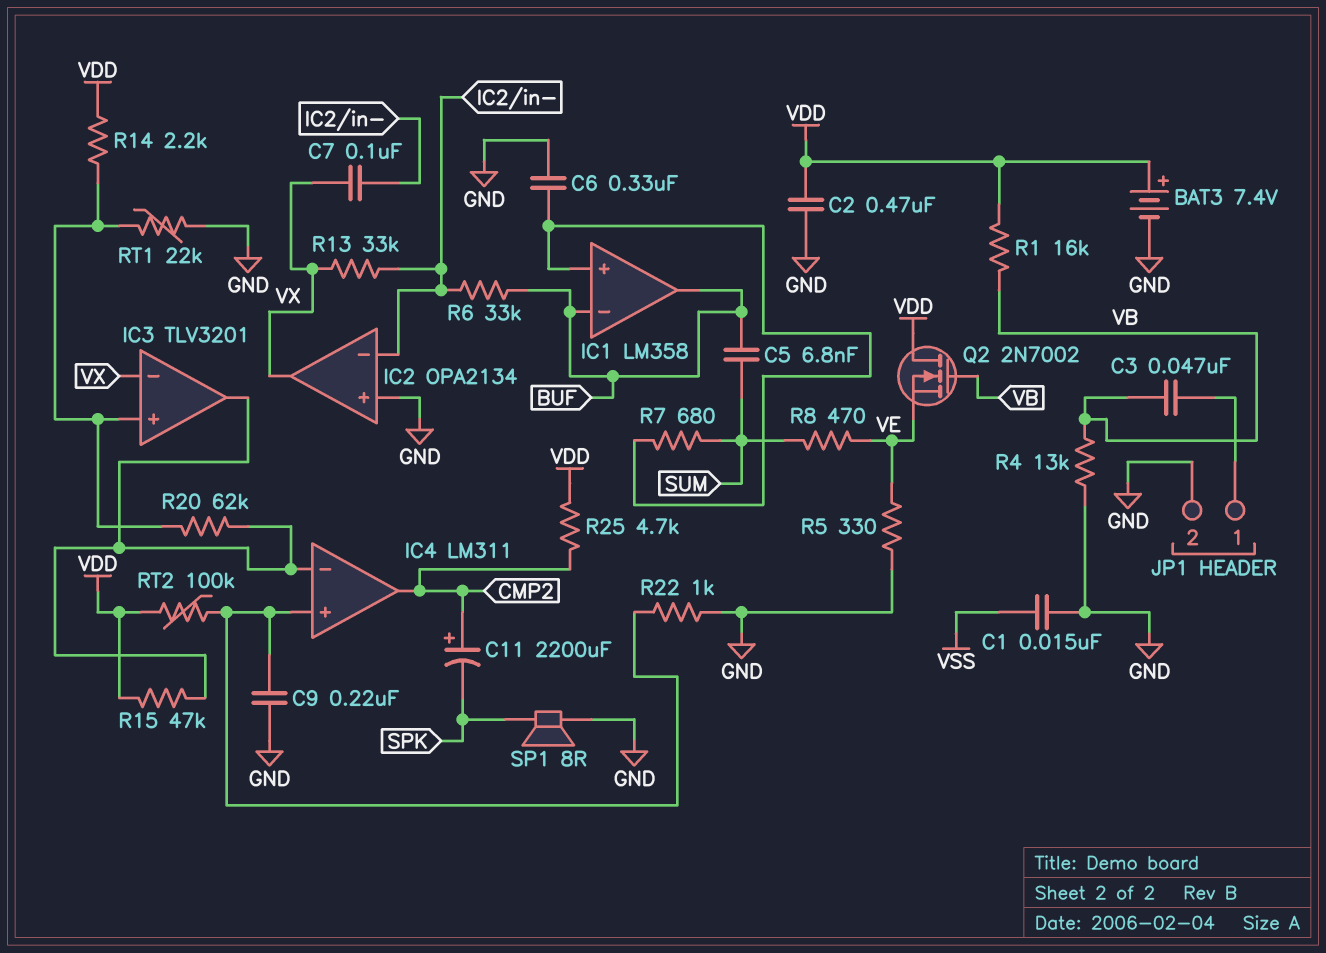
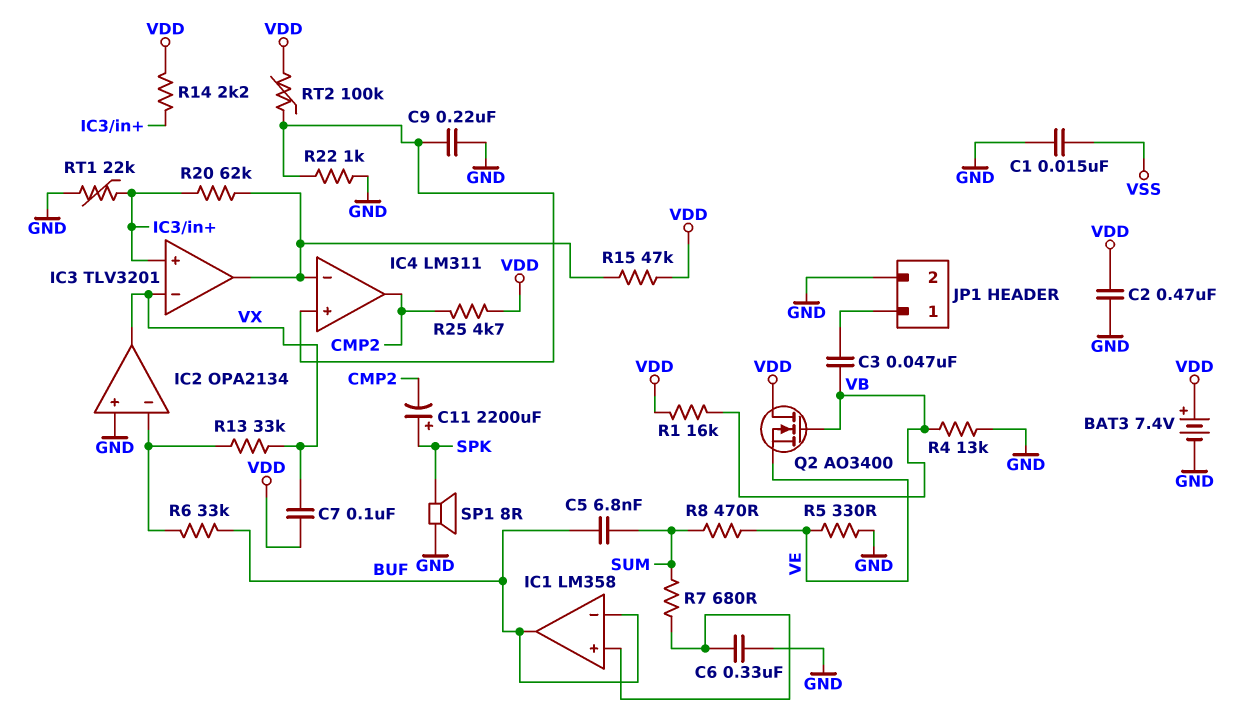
C7: 100nF (IC2/in-, VX) -> 100nF (VDD, VX)
C11: 2200uF (plus CMP2, minus SPK) -> 2200uF (plus SPK, minus CMP2)
Q2: NMOS 2N7002 (G VB, D VDD, S VE) -> NMOS AO3400 (G VB, D VDD, S VE)

